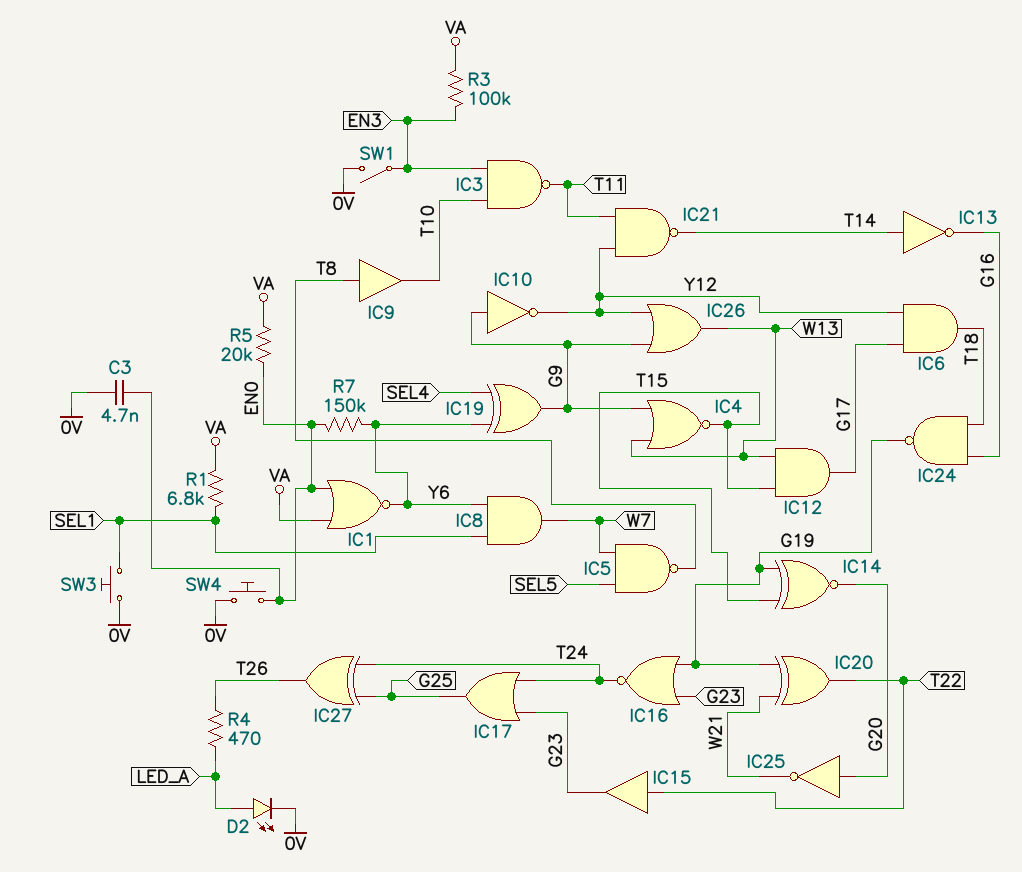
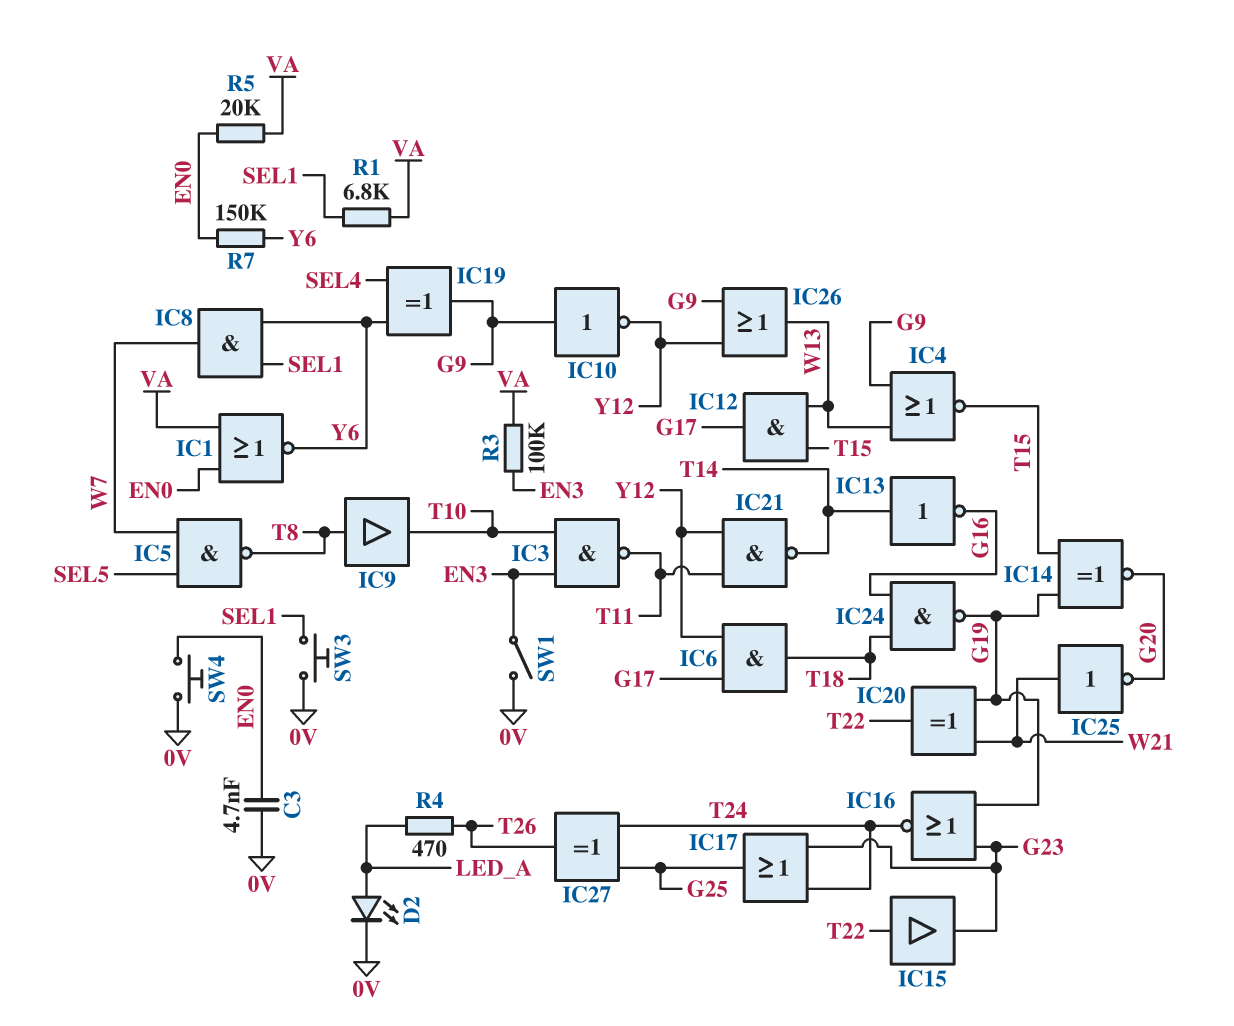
IC25: NOT (in G20, out W21) -> NOT (in W21, out G20)

